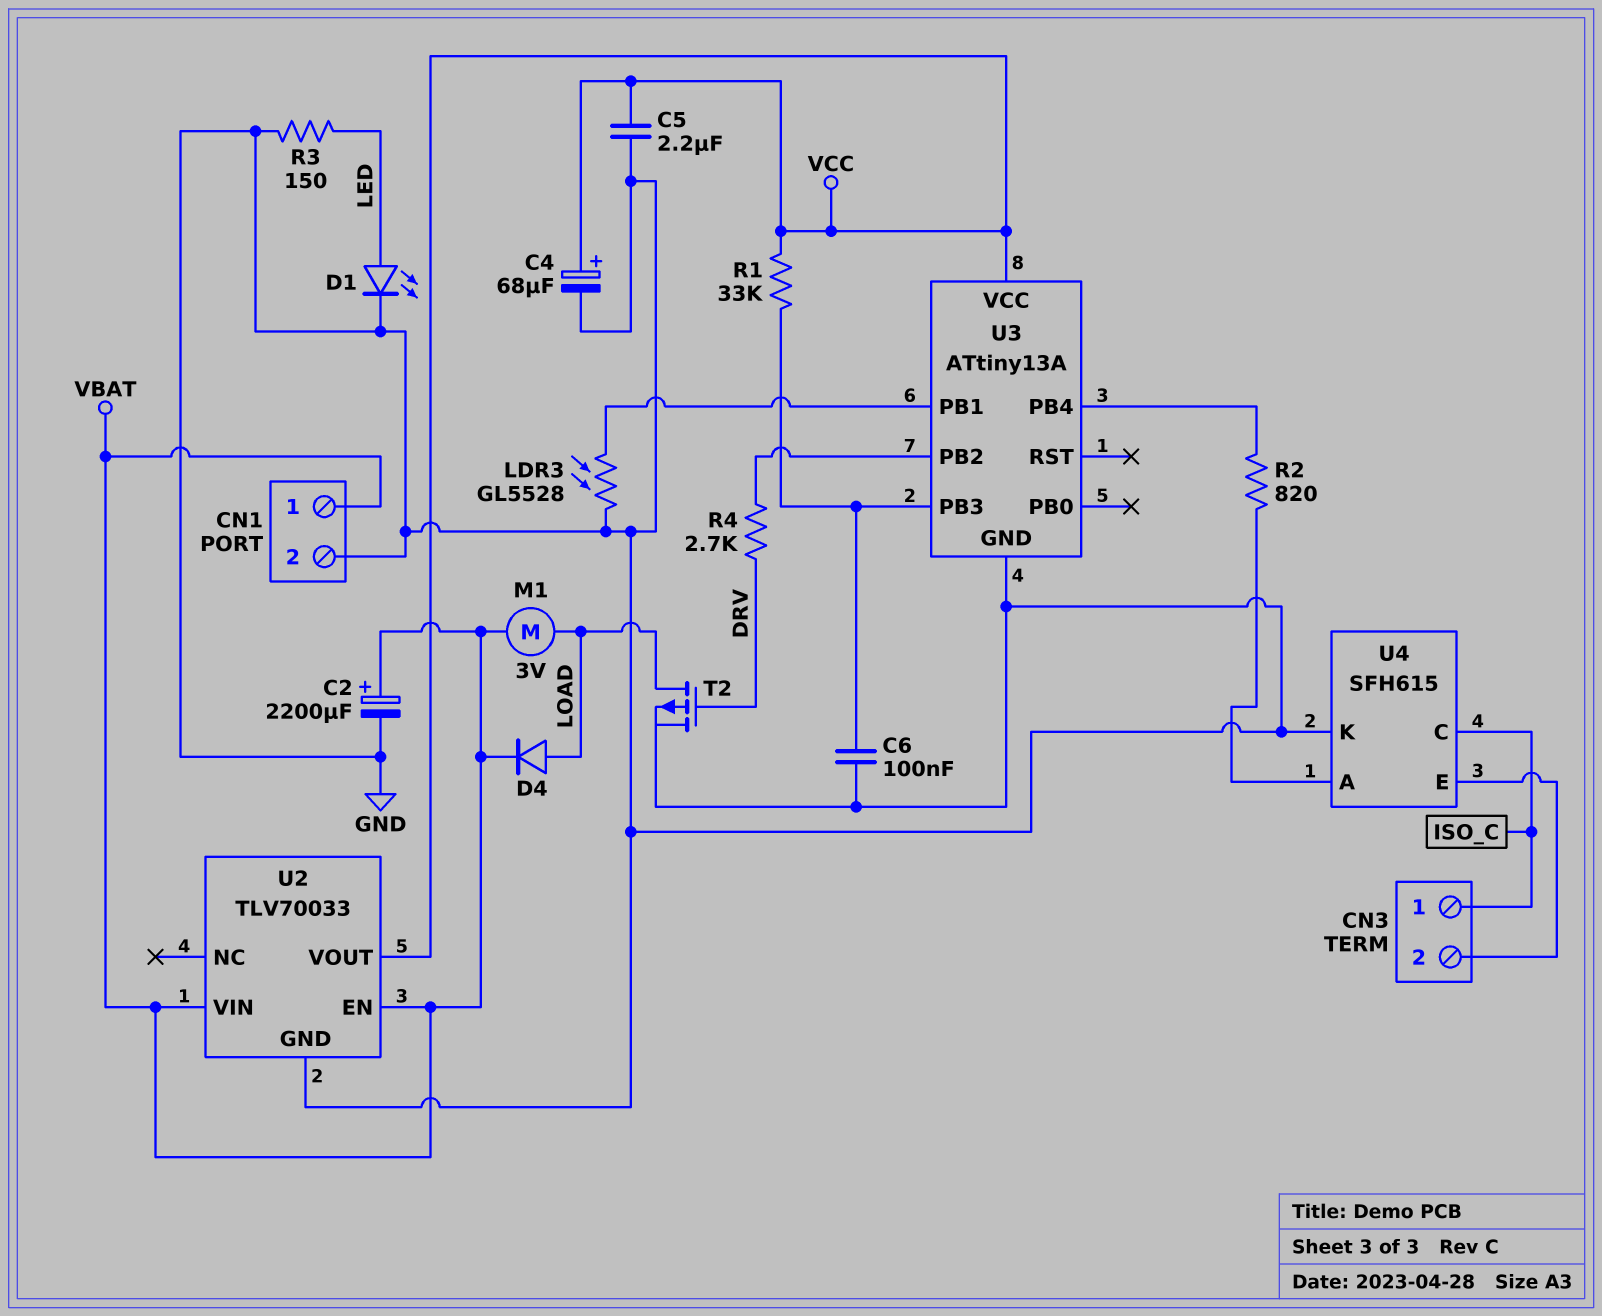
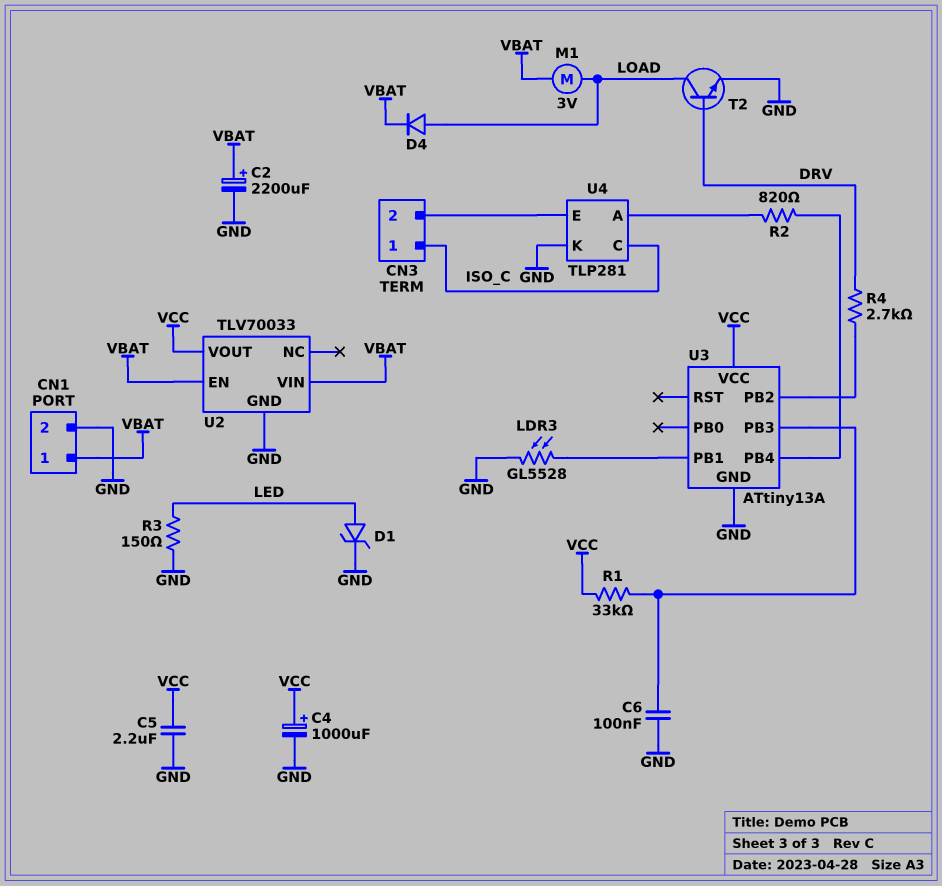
C4: 68uF (plus VCC, minus GND) -> 1000uF (plus VCC, minus GND)
D1: LED (A LED, K GND) -> zener (A LED, K GND)
T2: PMOS (G DRV, D LOAD, S GND) -> NPN (B DRV, C LOAD, E GND)
U4: SFH615 -> TLP281

